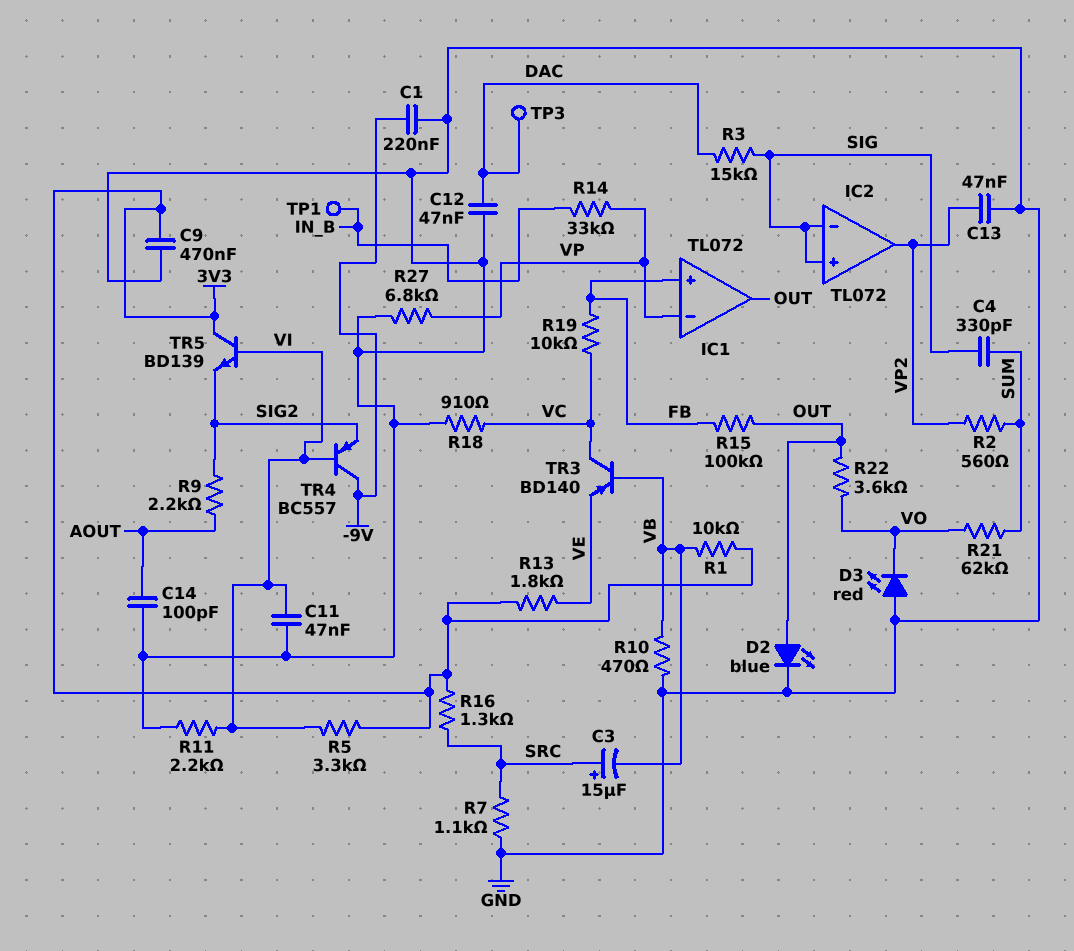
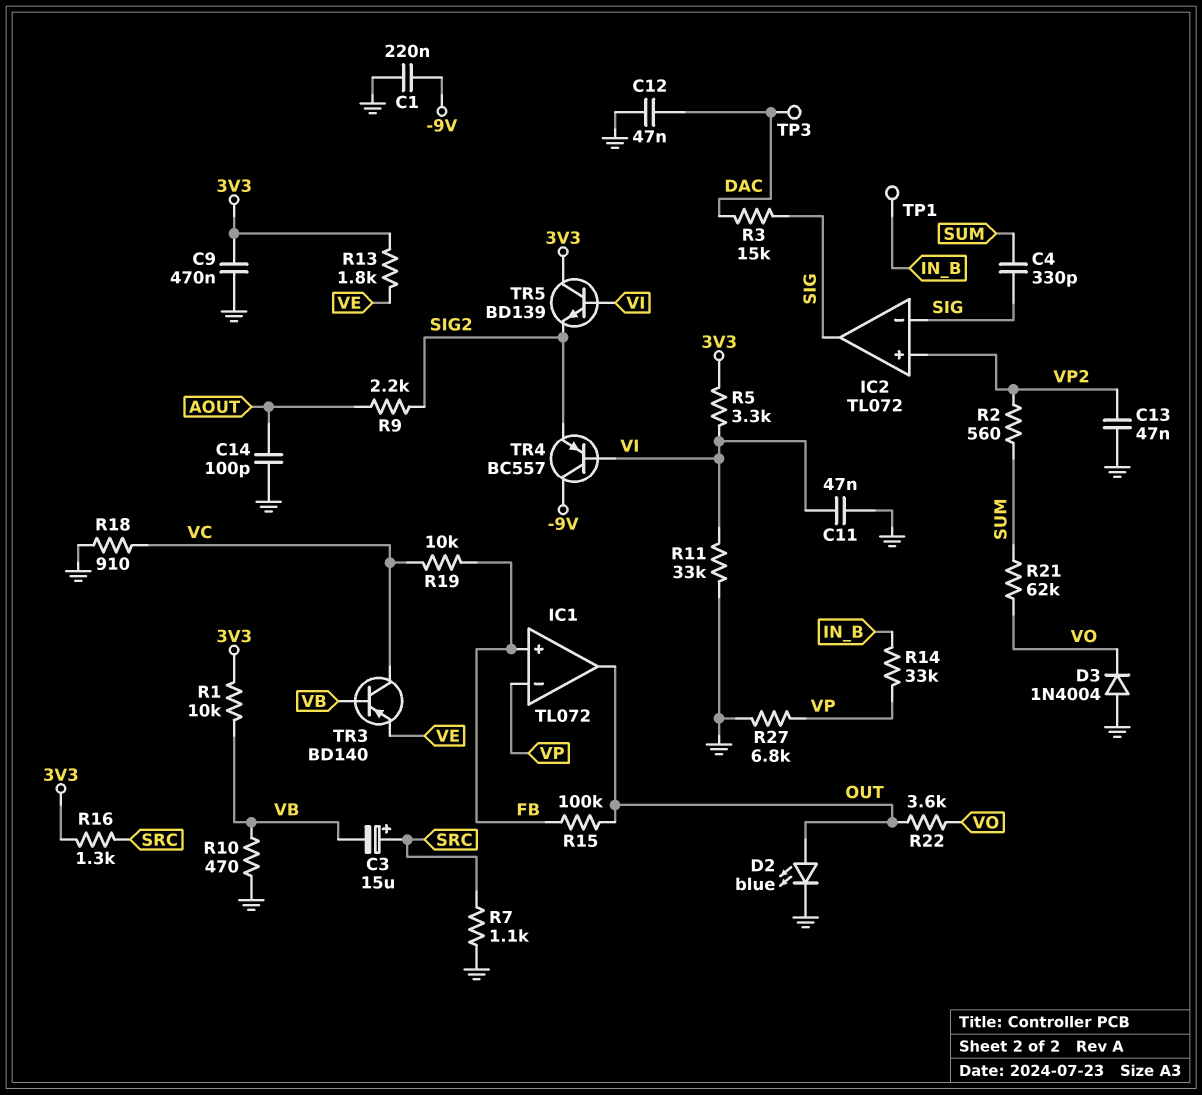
D3: LED red (A GND, K VO) -> diode 1N4004 (A GND, K VO)
IC2 pin in+: SIG -> VP2
IC2 pin out: VP2 -> SIG
R11: 2.2k (GND, VI) -> 33k (GND, VI)

